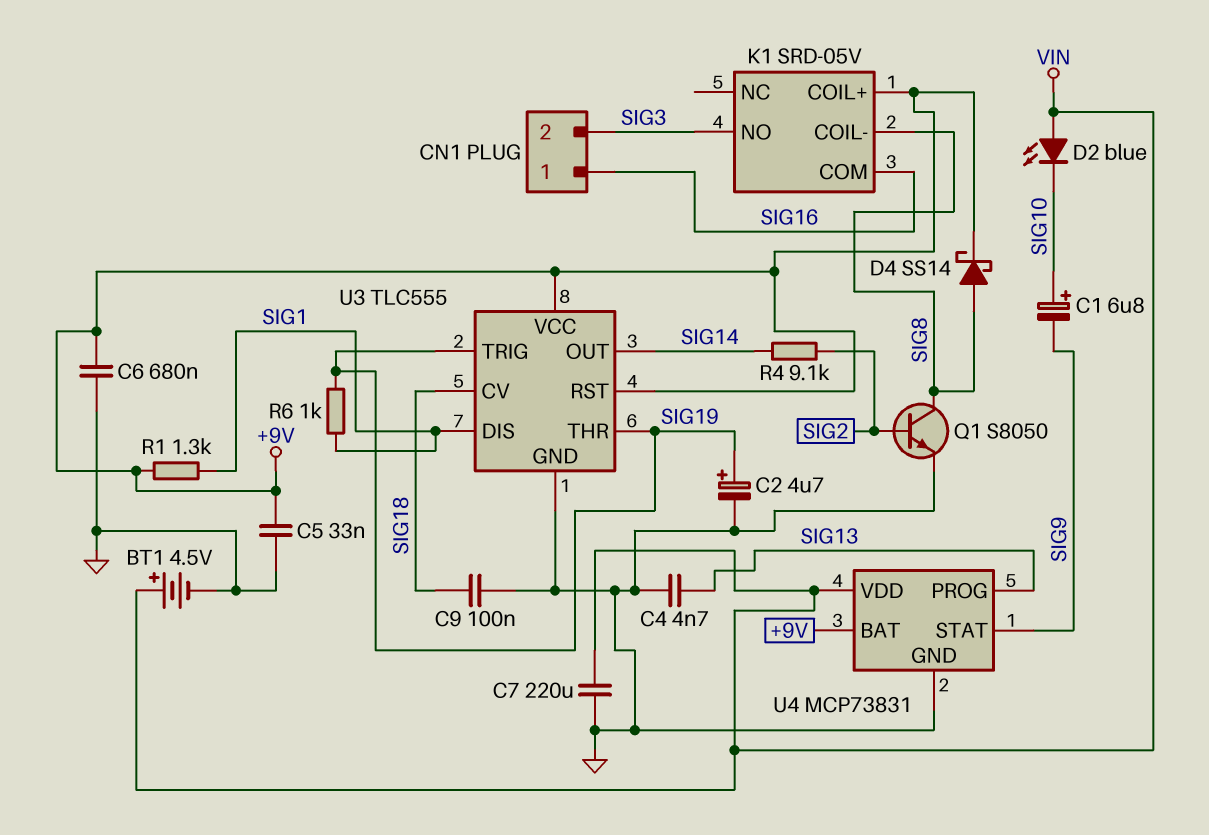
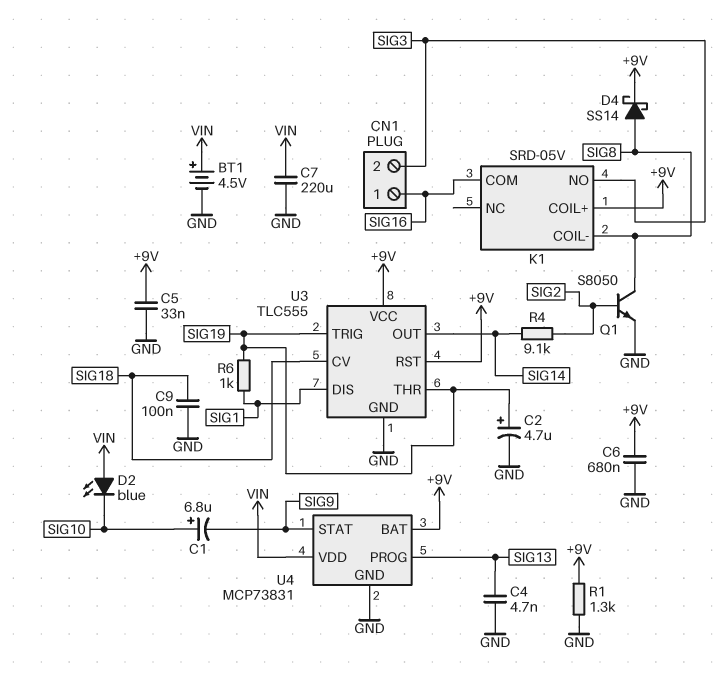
R1: 1.3k (+9V, SIG1) -> 1.3k (+9V, GND)

